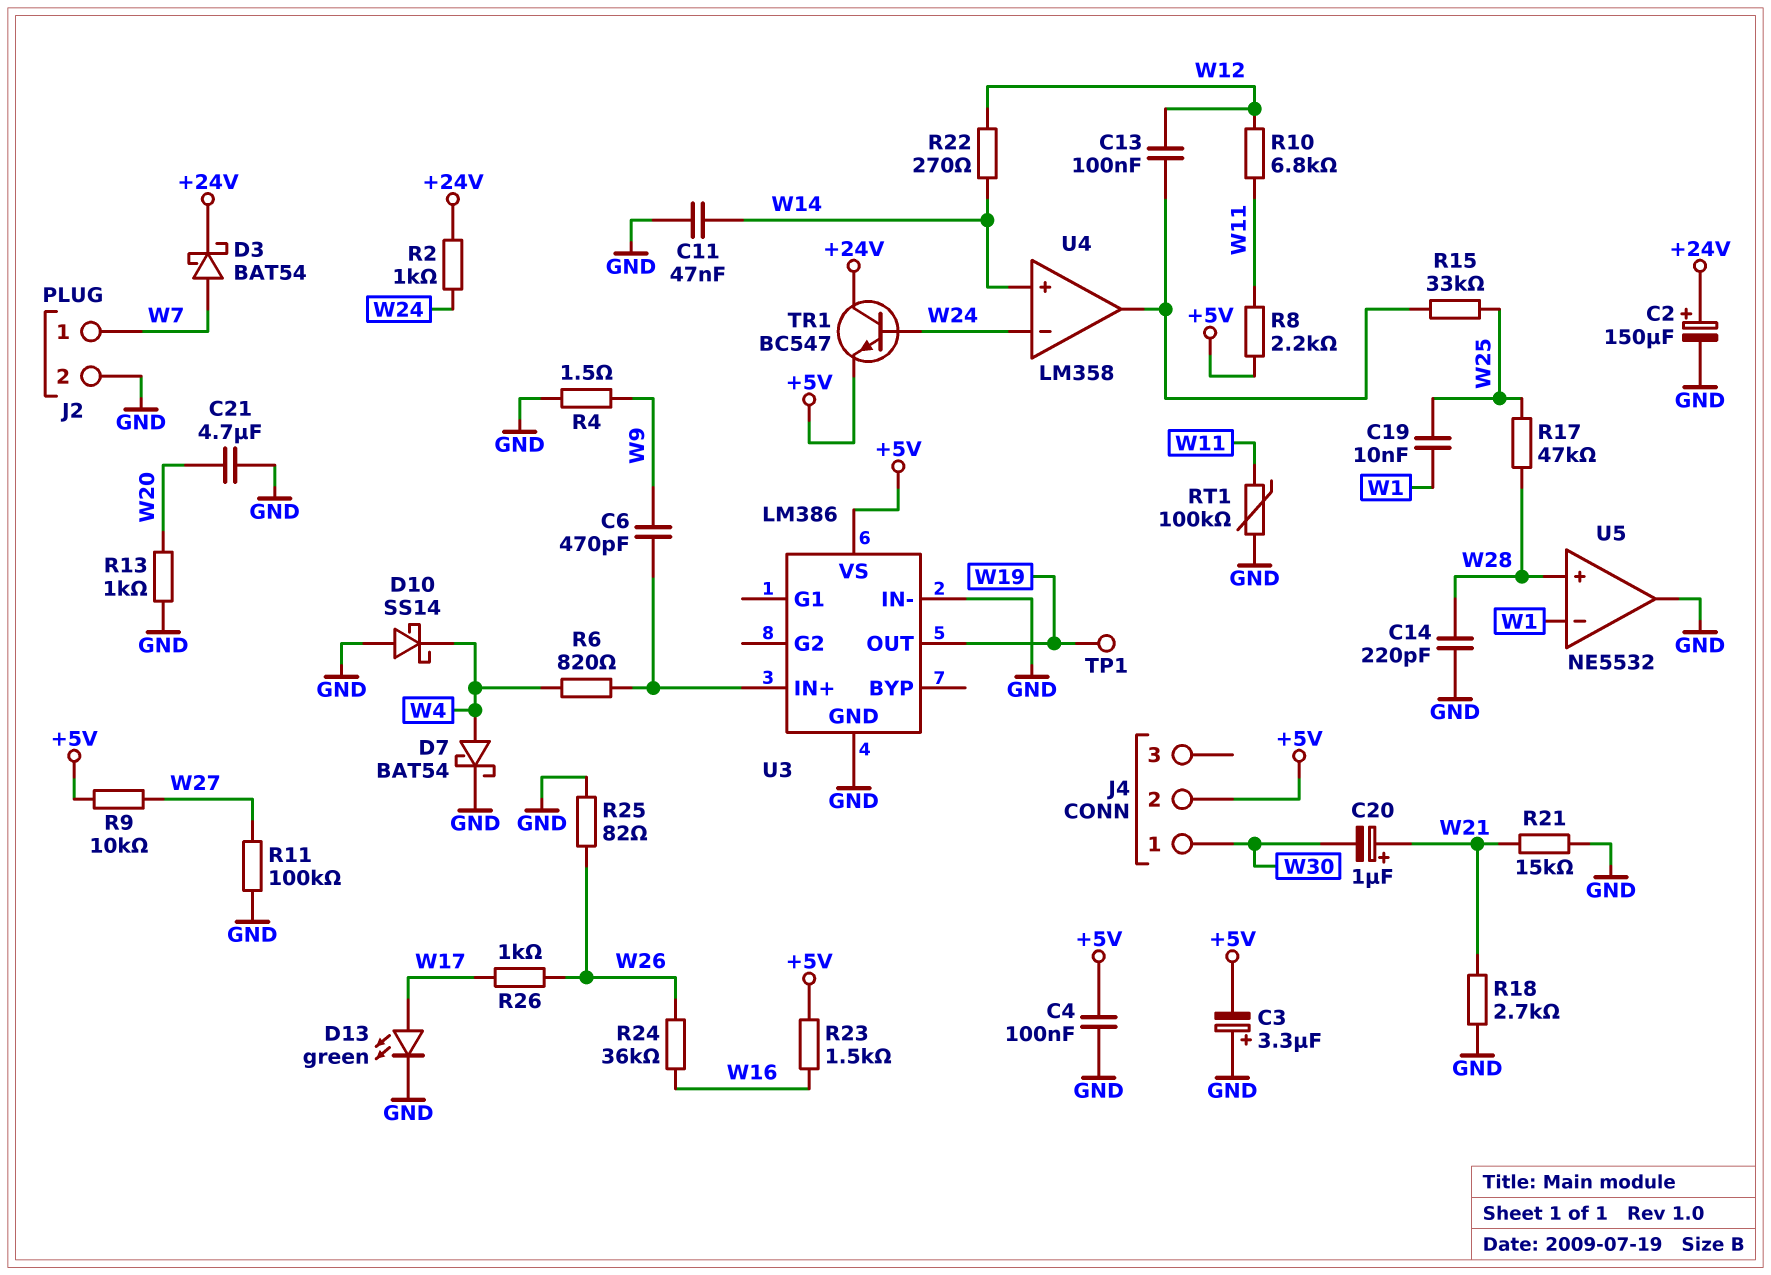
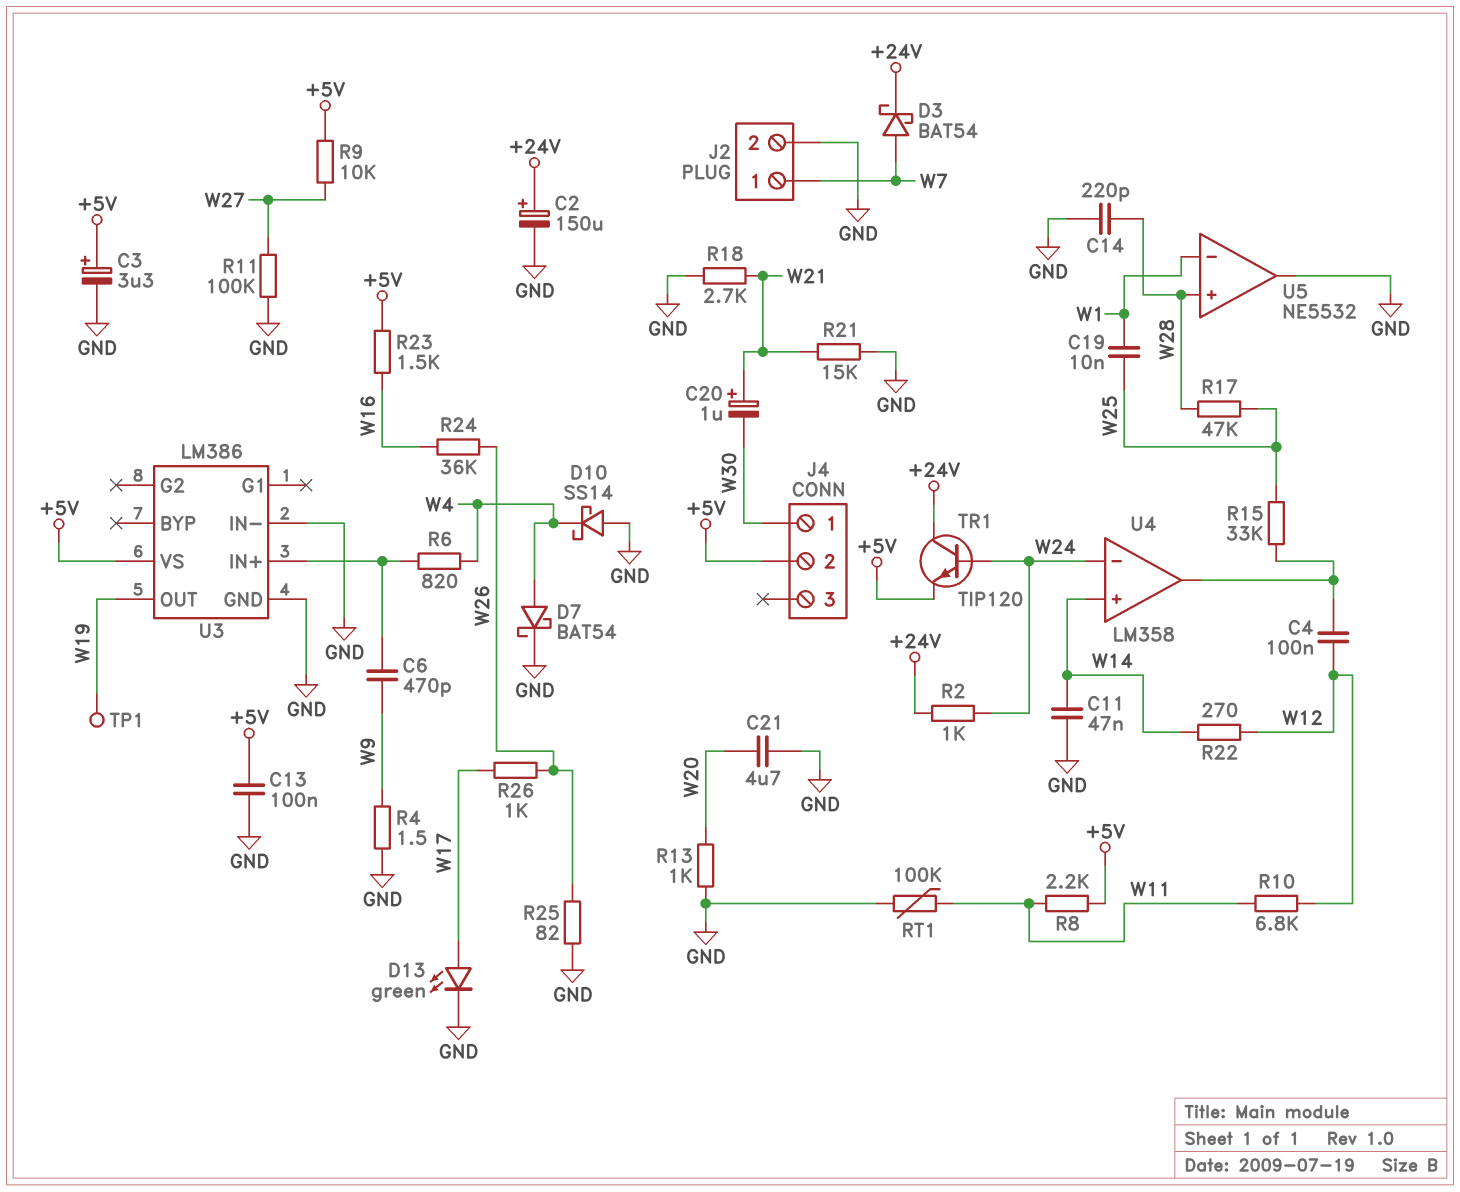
C3: 3.3uF (plus GND, minus +5V) -> 3.3uF (plus +5V, minus GND)
C4: 100nF (+5V, GND) -> 100nF (U4/out, W12)
C13: 100nF (U4/out, W12) -> 100nF (+5V, GND)
TR1: NPN BC547 (B W24, C +24V, E +5V) -> NPN TIP120 (B W24, C +24V, E +5V)

